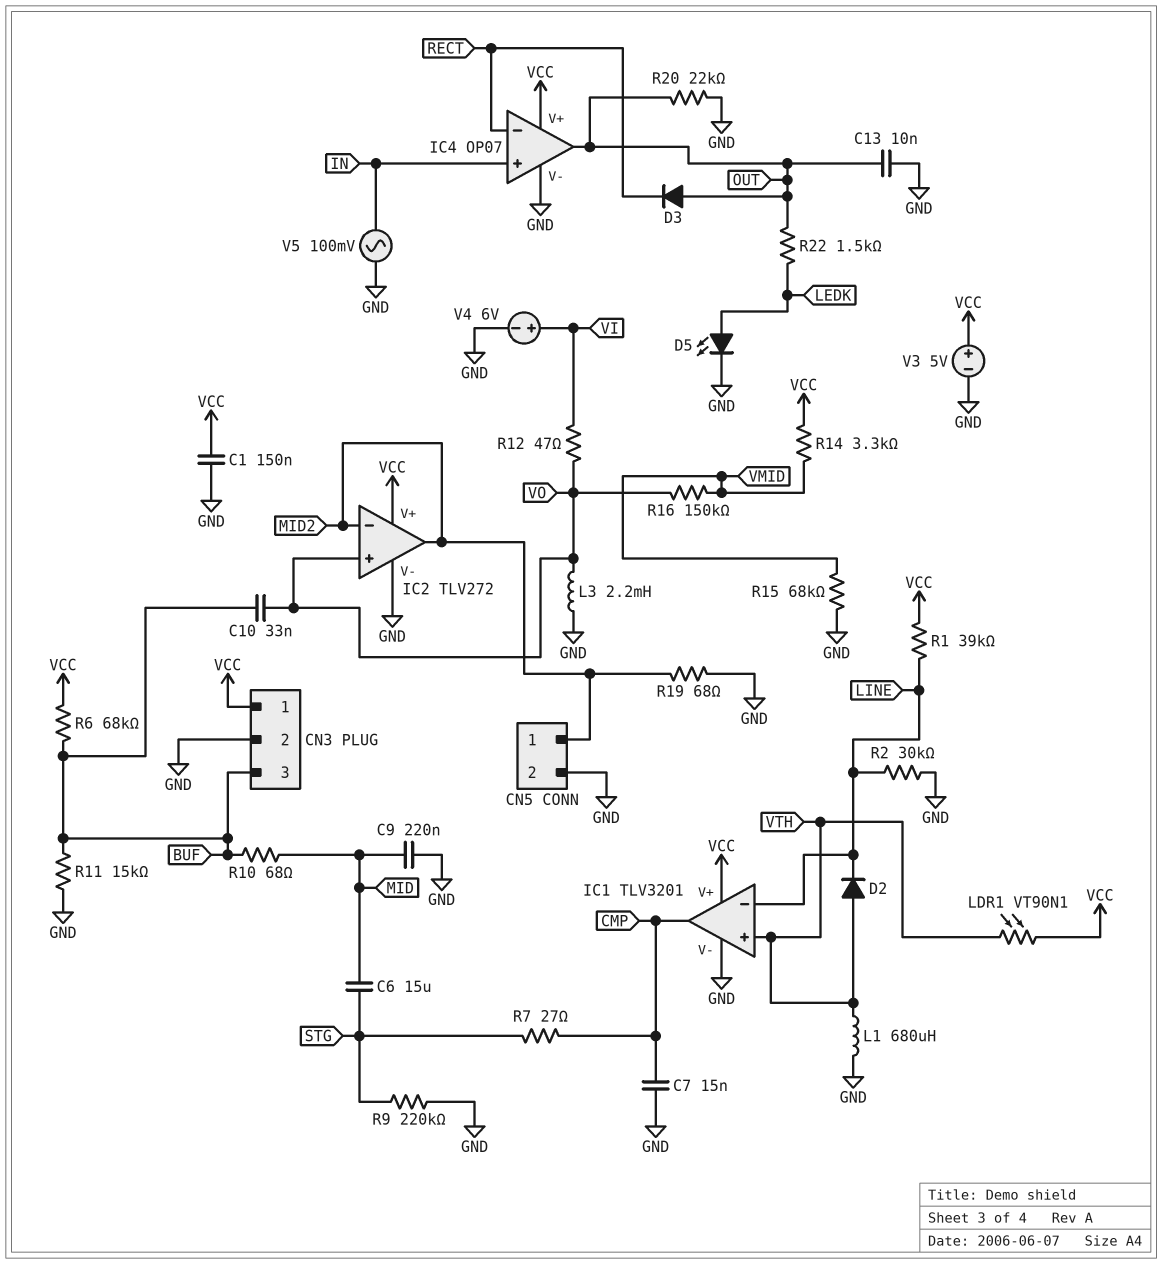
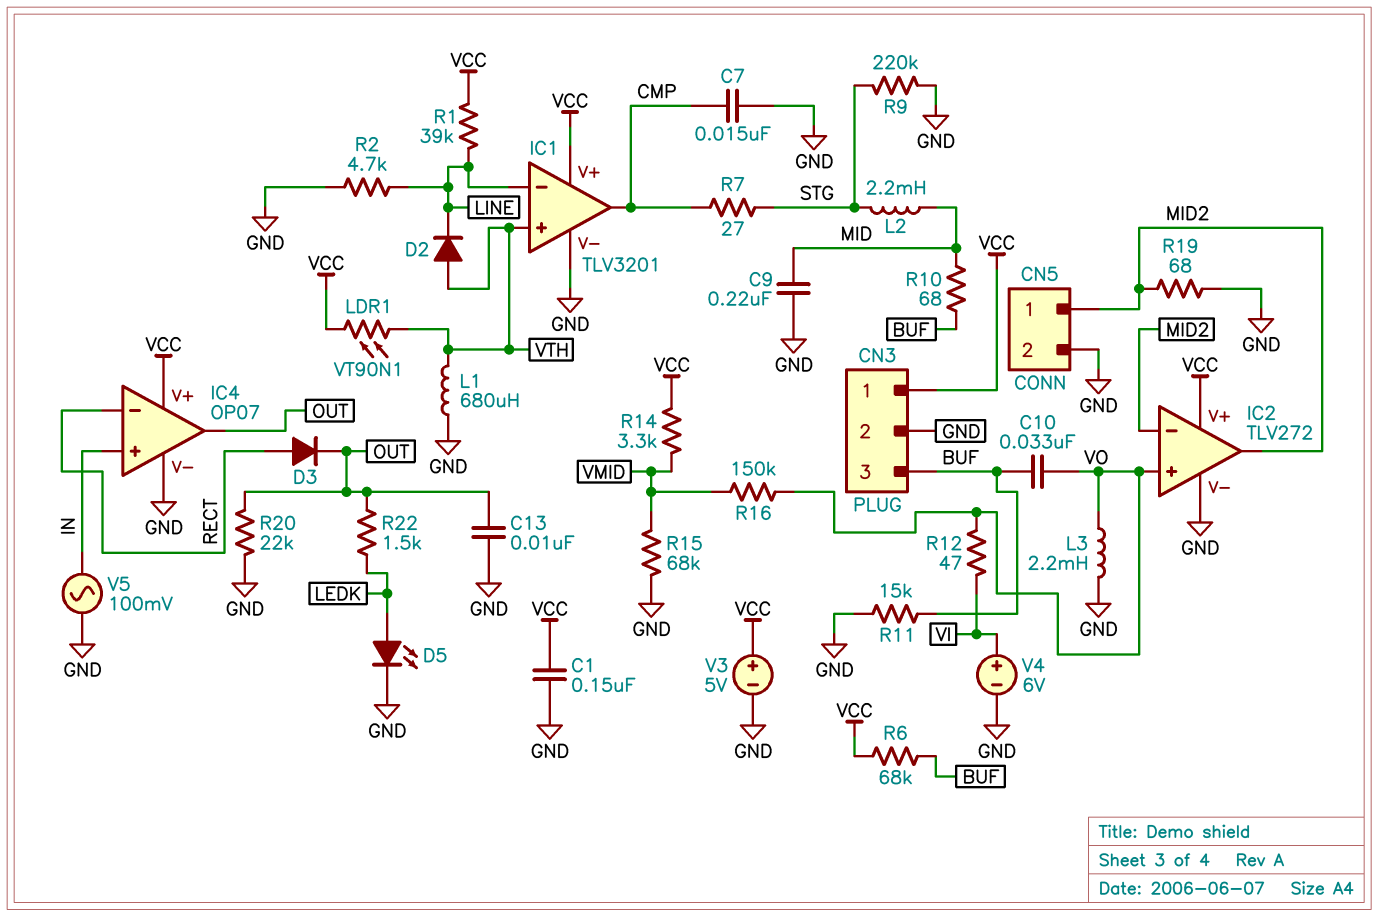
C6: 15uF (MID, STG) -> none
D3: diode (A OUT, K RECT) -> diode (A RECT, K OUT)
L2: none -> 2.2mH (MID, STG)
R2: 30k (GND, LINE) -> 4.7k (GND, LINE)

